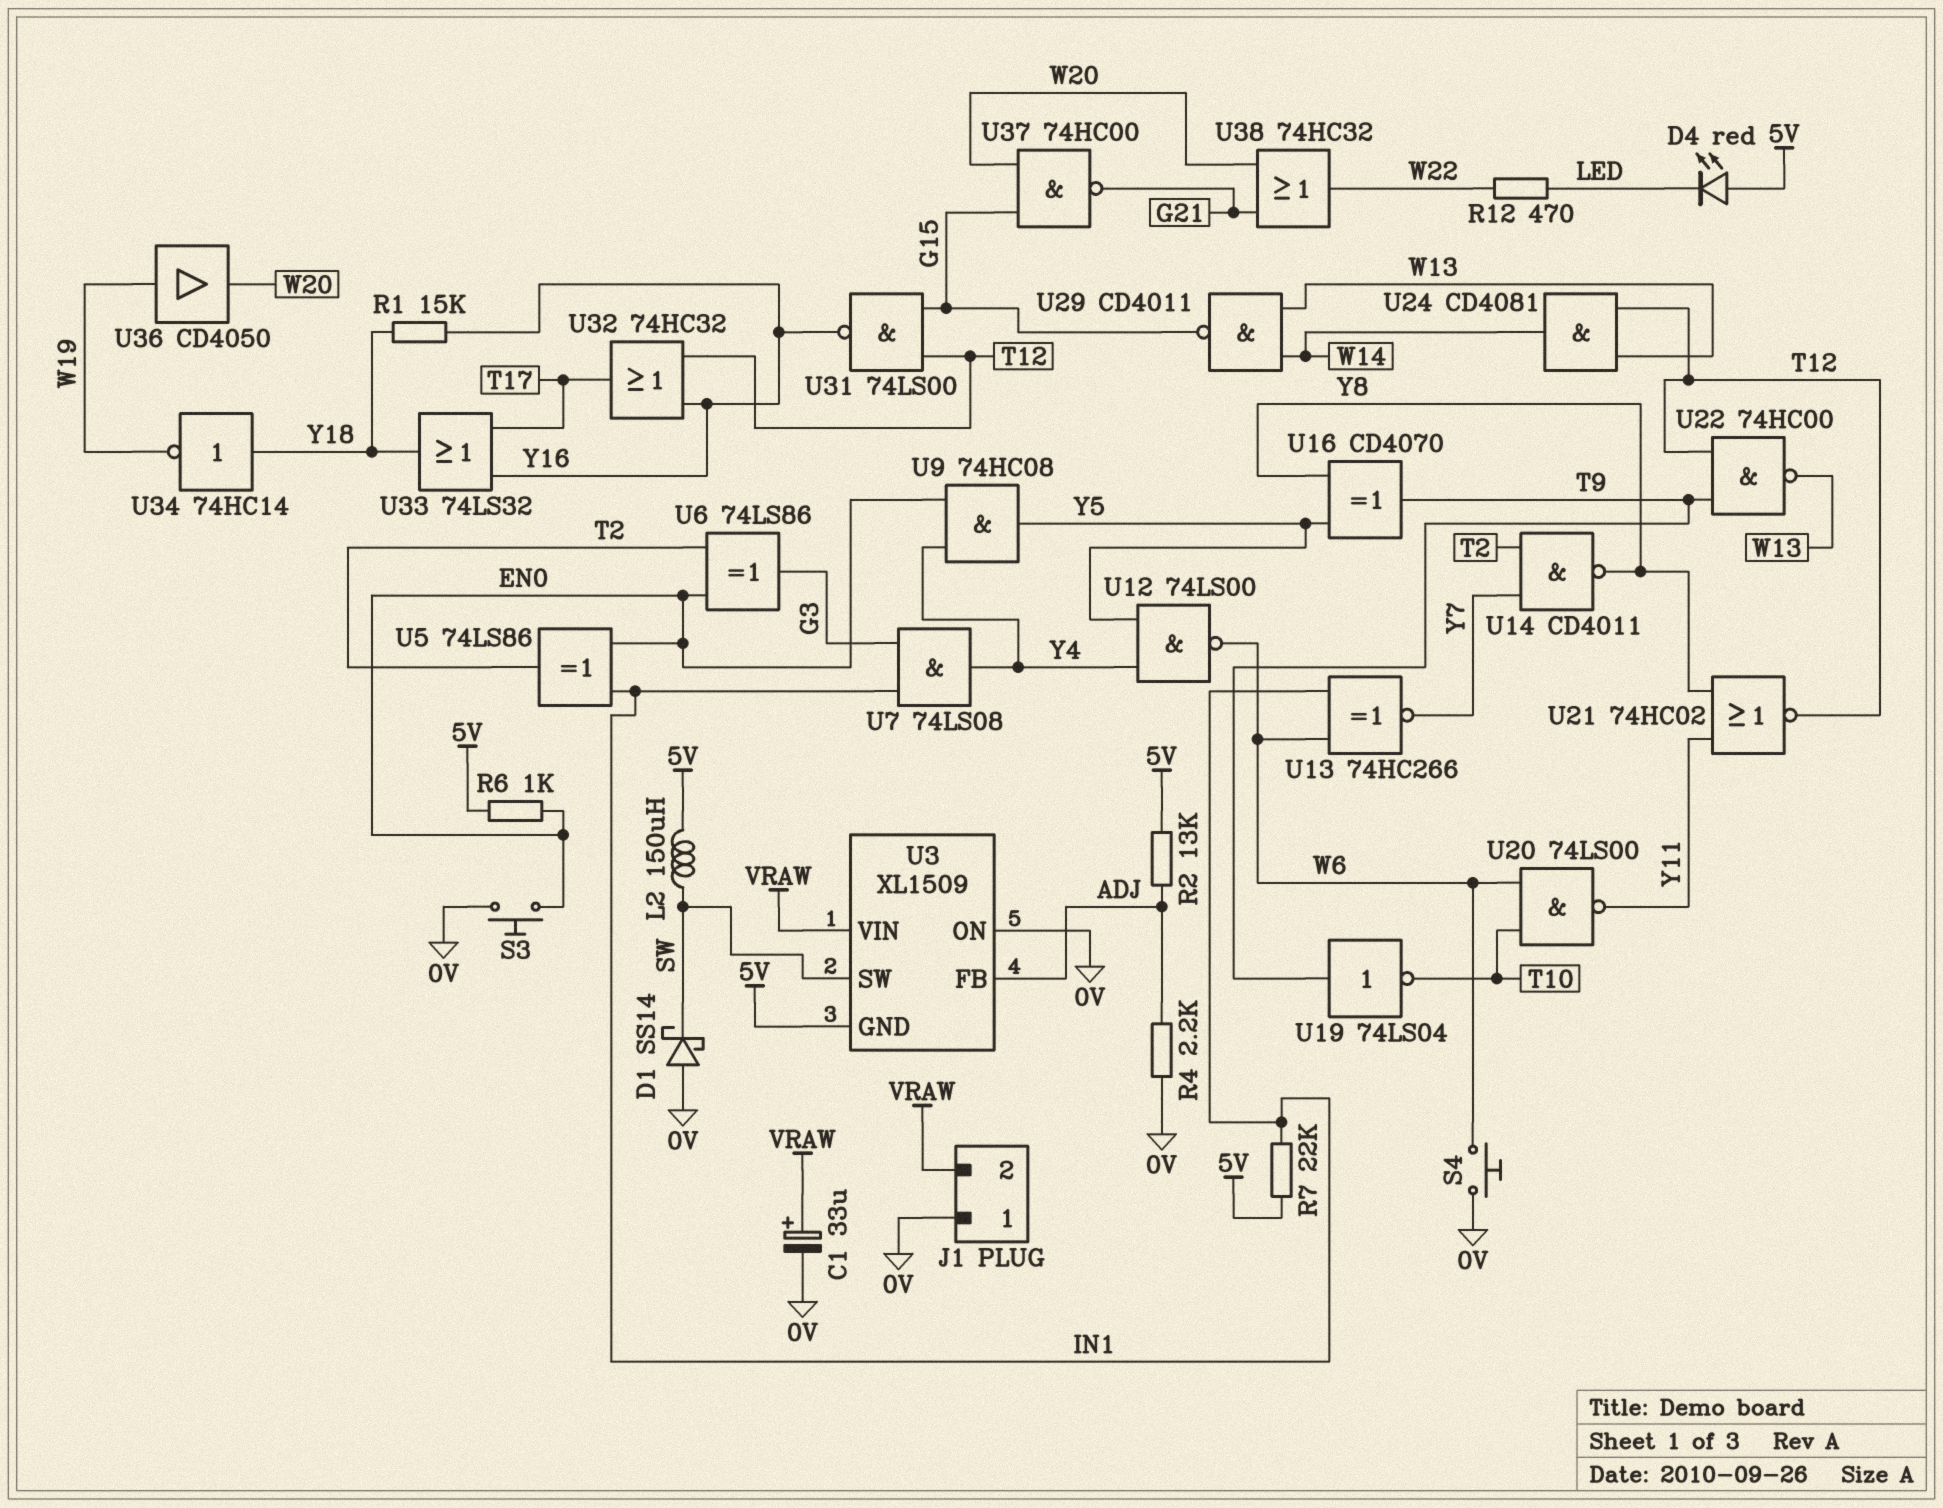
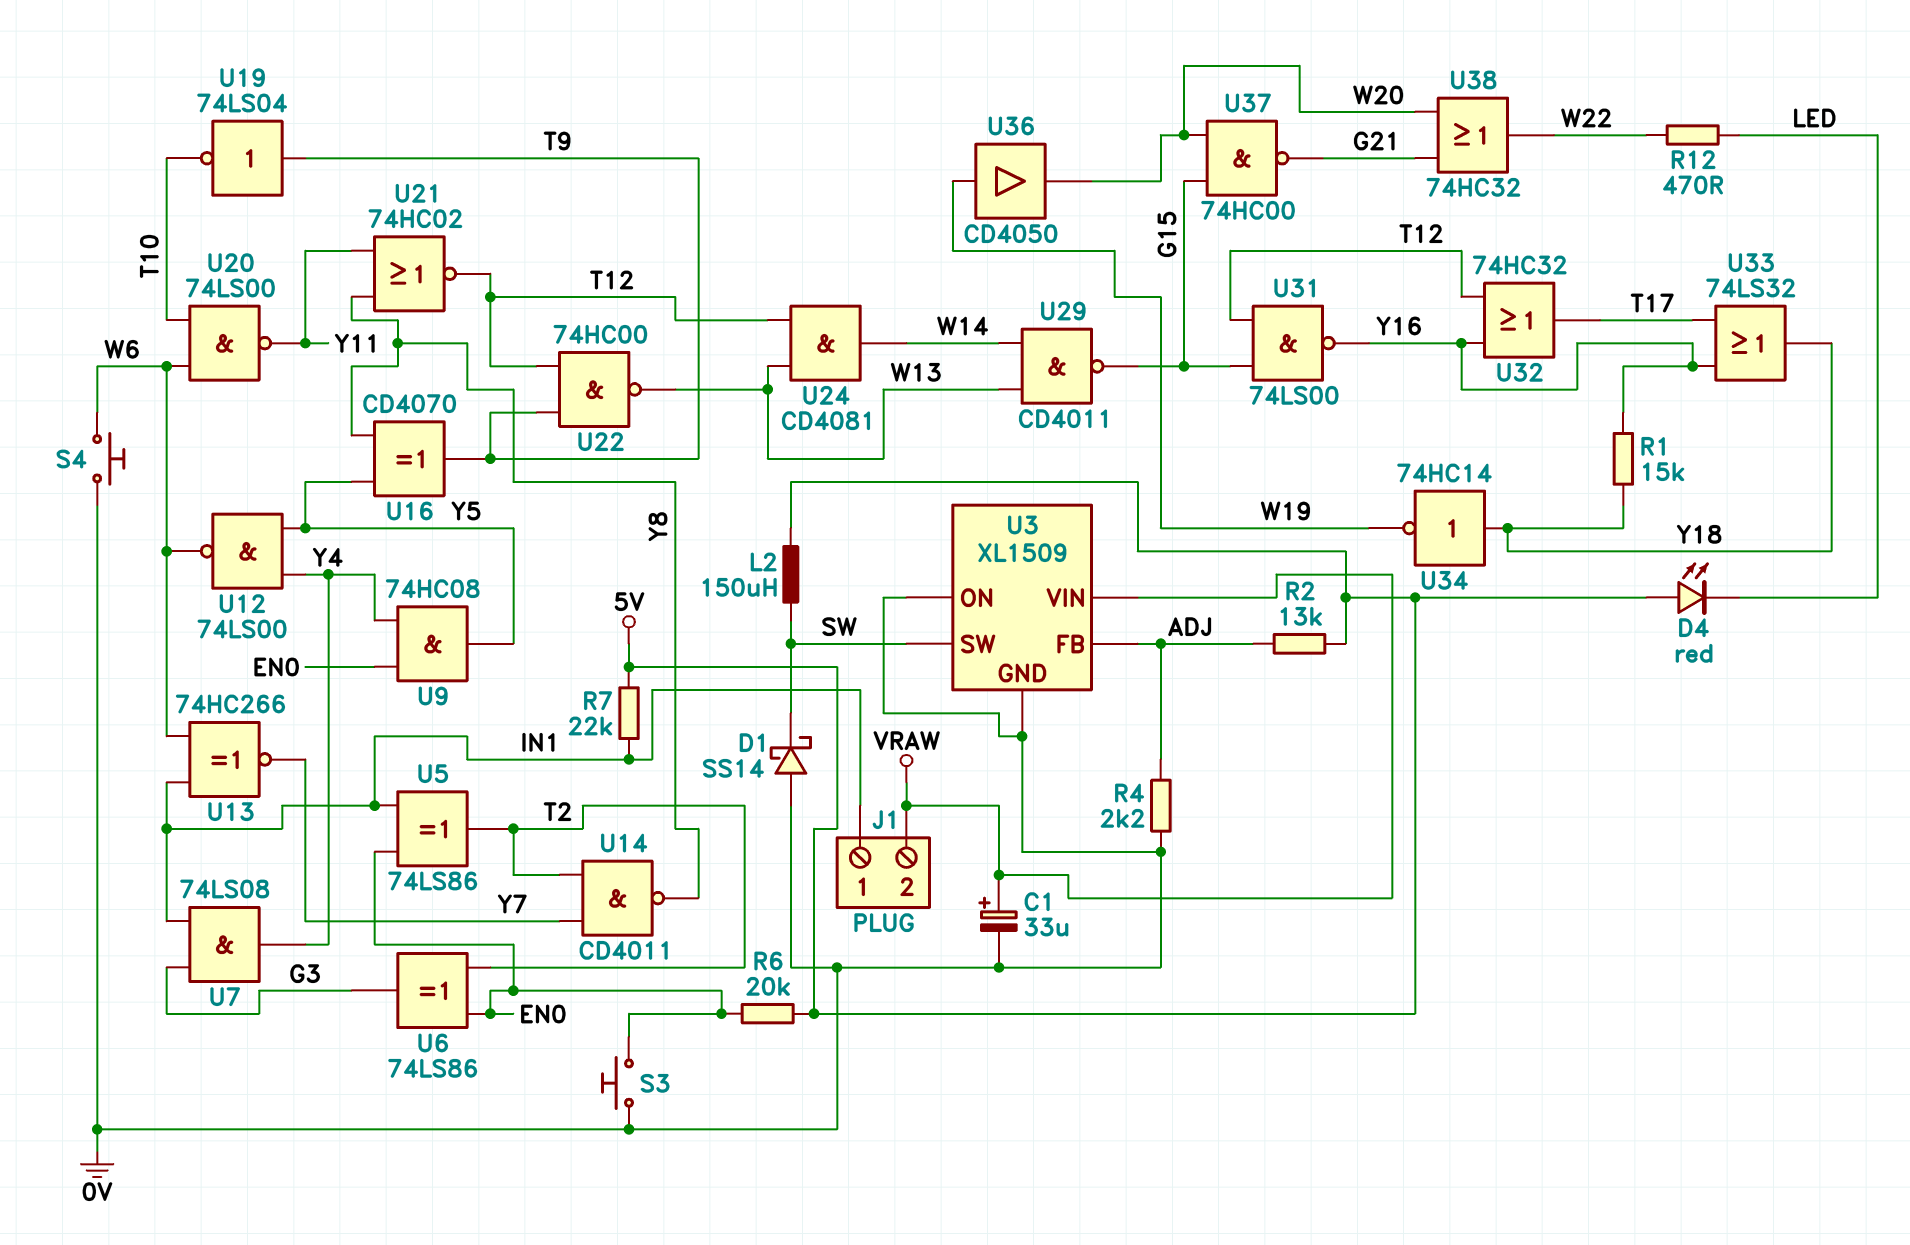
J1 pin 1: 0V -> IN1
R6: 1k (5V, EN0) -> 20k (5V, EN0)
U3 pin GND: 5V -> 0V

